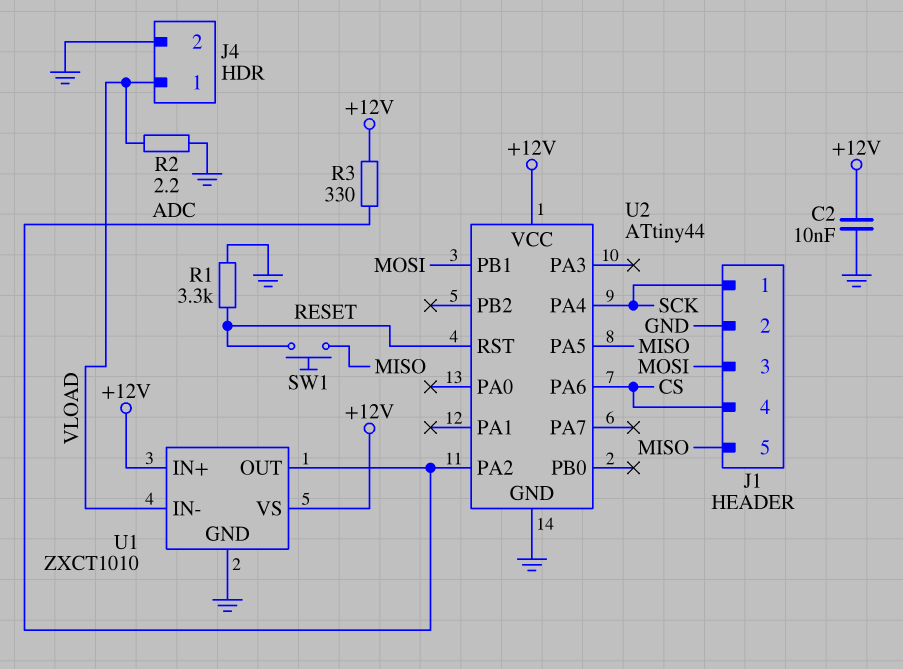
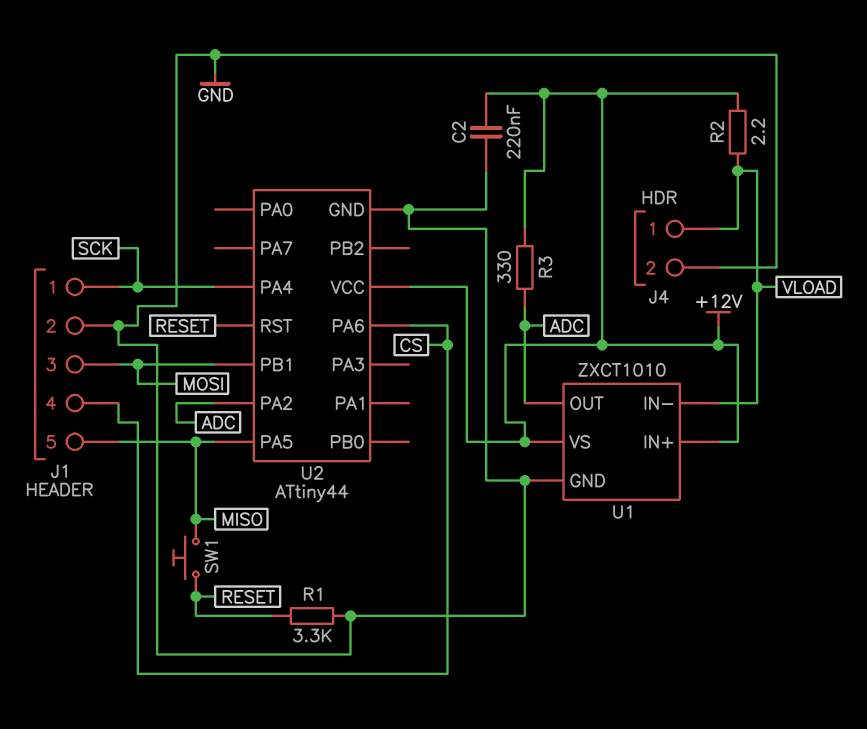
C2: 10nF (+12V, GND) -> 220nF (+12V, GND)
R2: 2.2 (GND, VLOAD) -> 2.2 (+12V, VLOAD)

